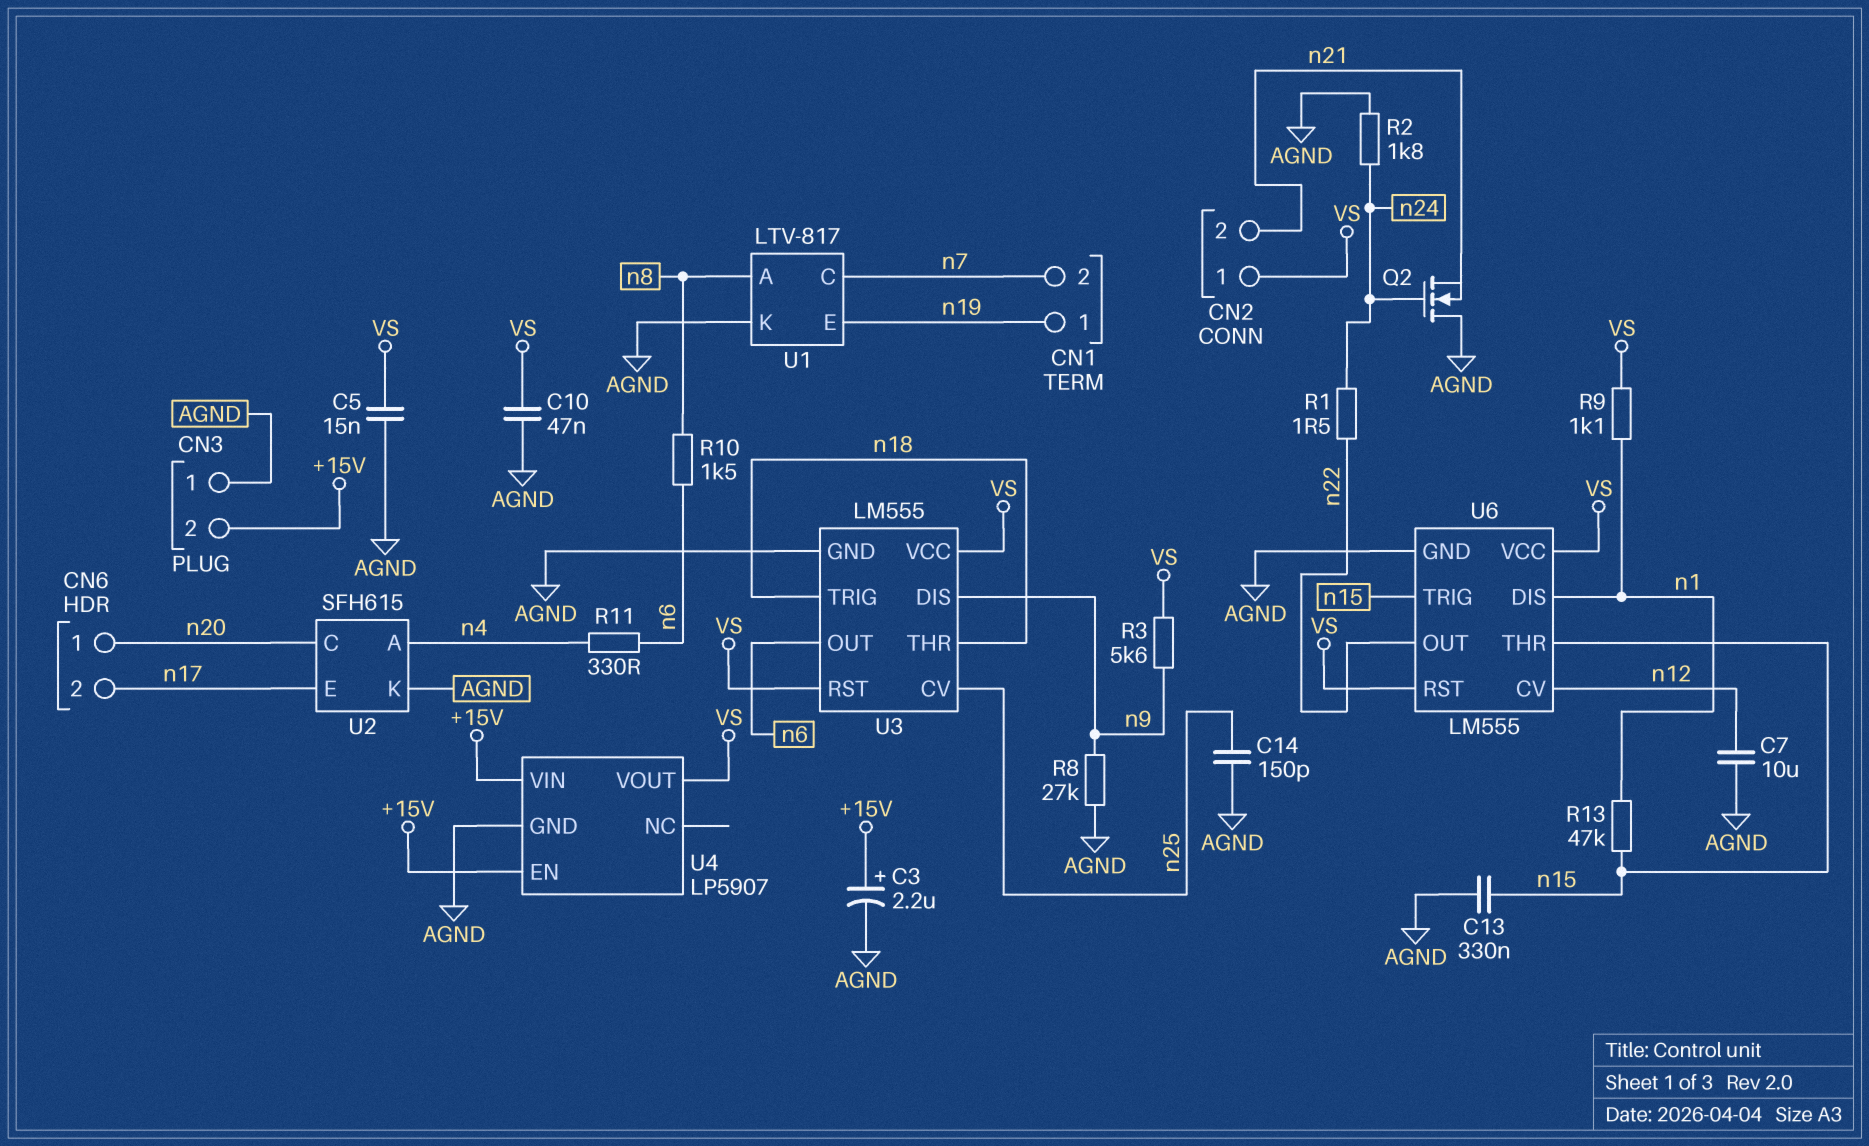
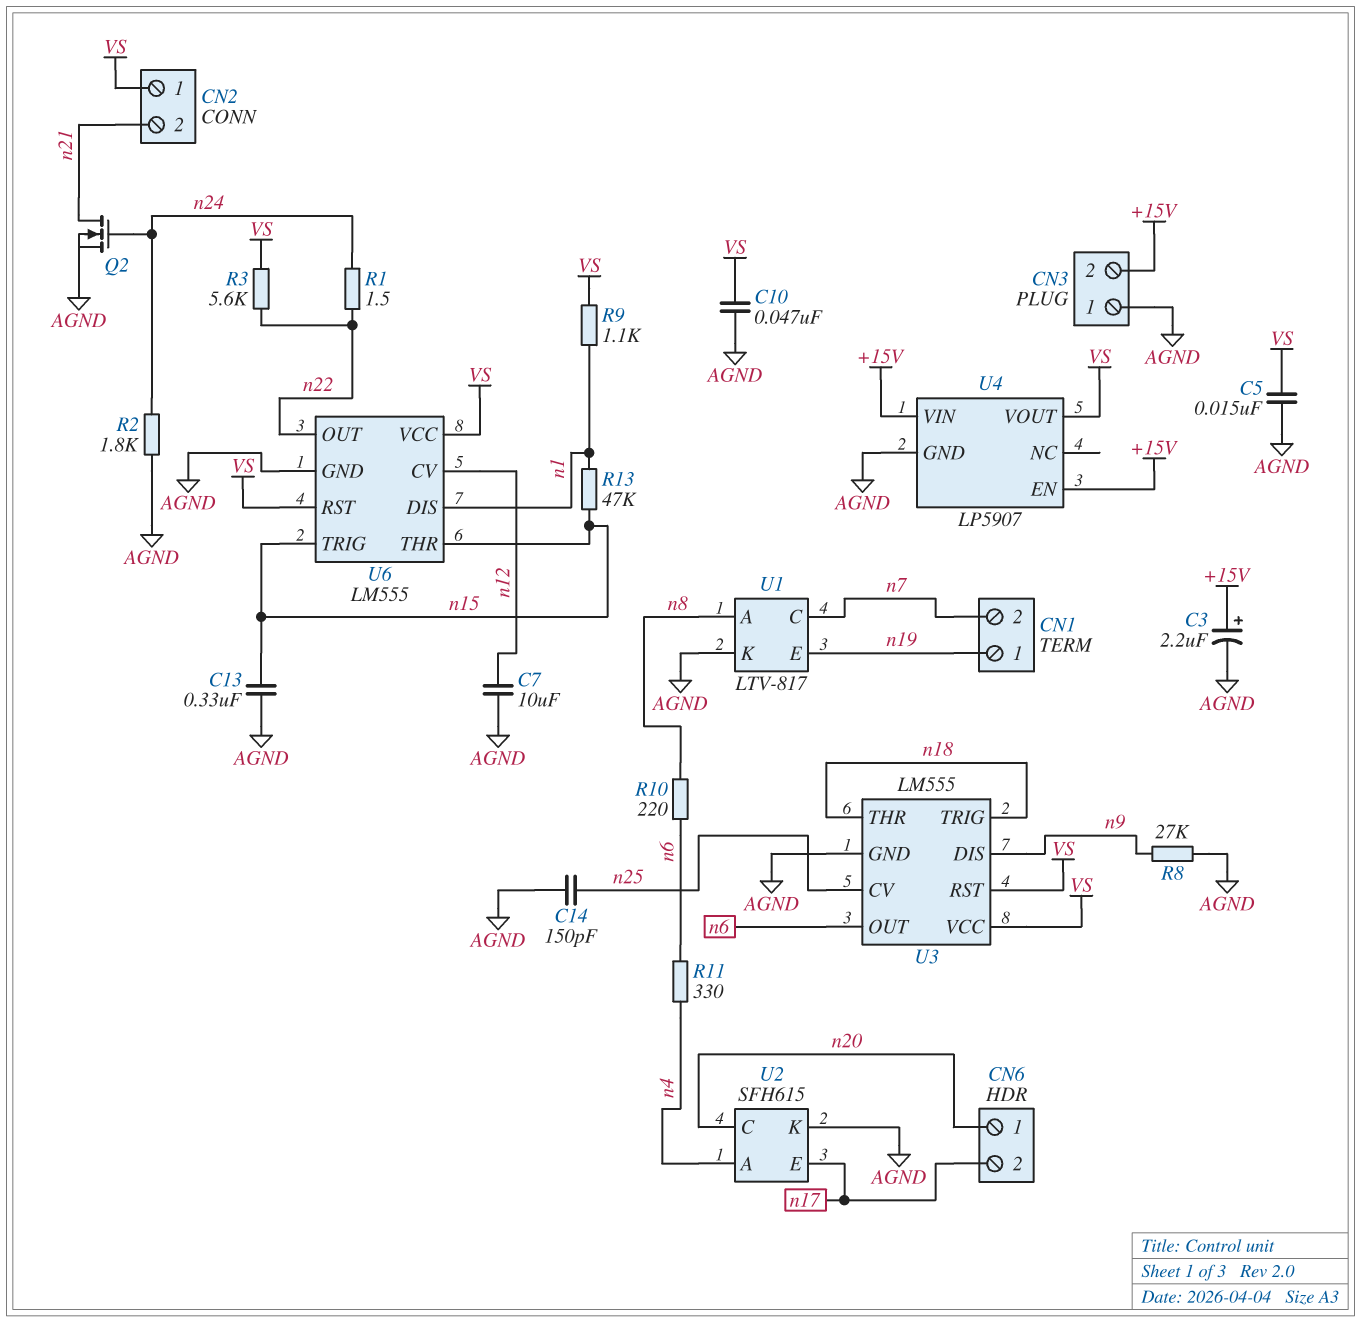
Q2: NMOS (G n24, D AGND, S n21) -> NMOS (G n24, D n21, S AGND)
R3: 5.6k (VS, n9) -> 5.6k (VS, n22)
R10: 1.5k (n6, n8) -> 220 (n6, n8)

